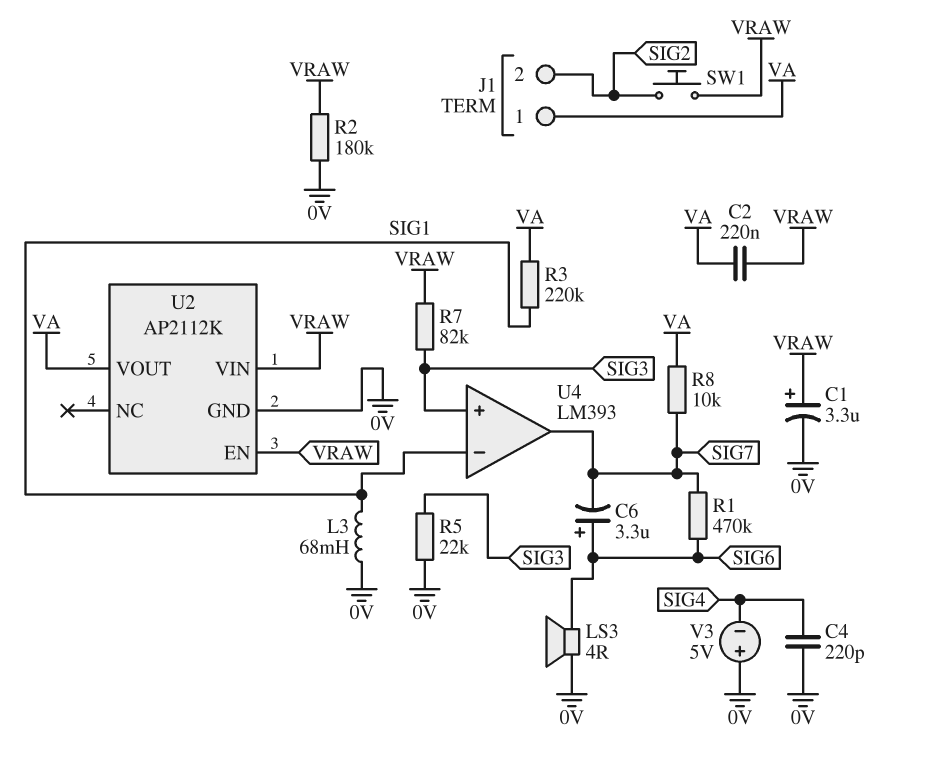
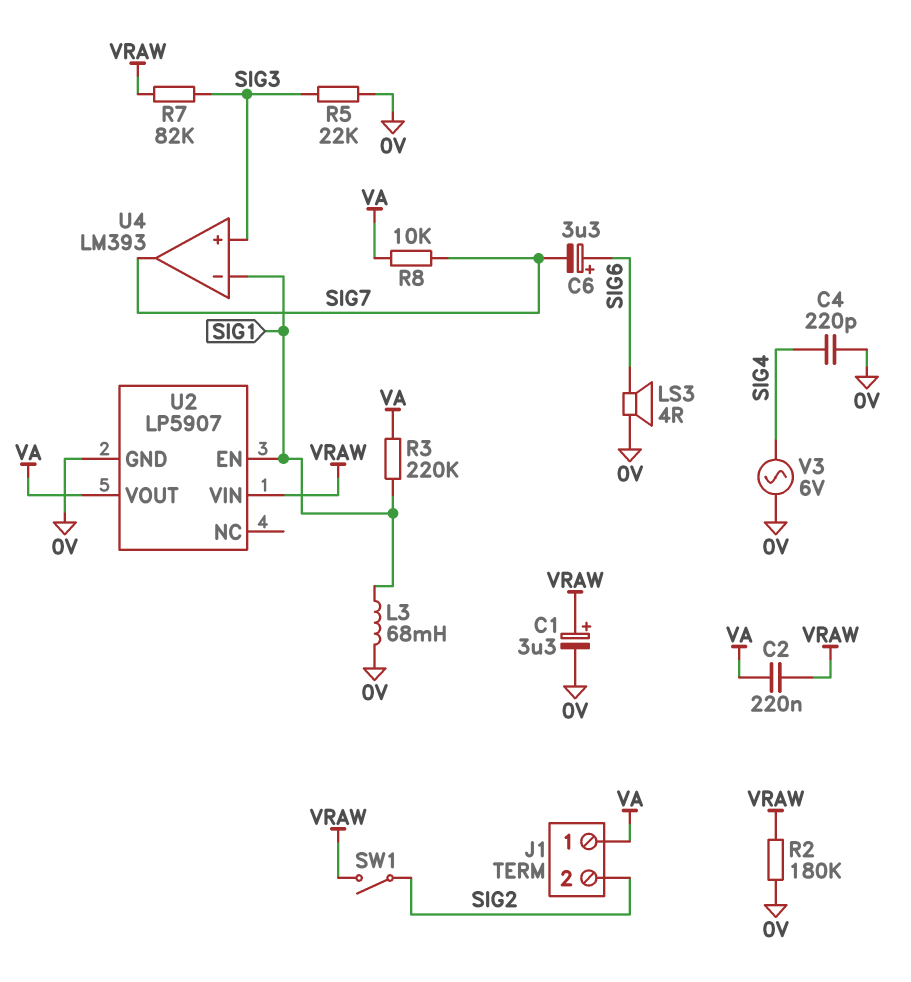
R1: 470k (SIG6, SIG7) -> none
SW1: button (SIG2, VRAW) -> switch (SIG2, VRAW)
U2: AP2112K -> LP5907
U2 pin EN: VRAW -> SIG1
V3: 5V (plus 0V, minus SIG4) -> AC 6V (0V, SIG4)

